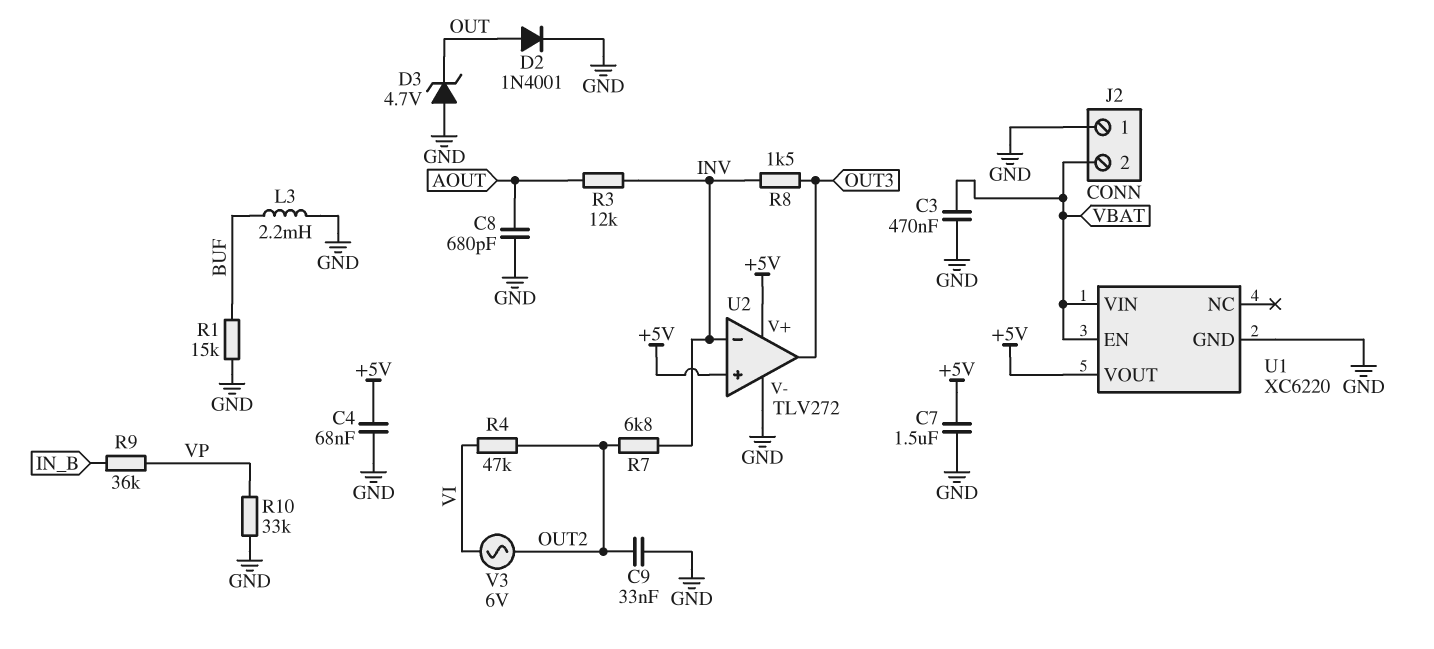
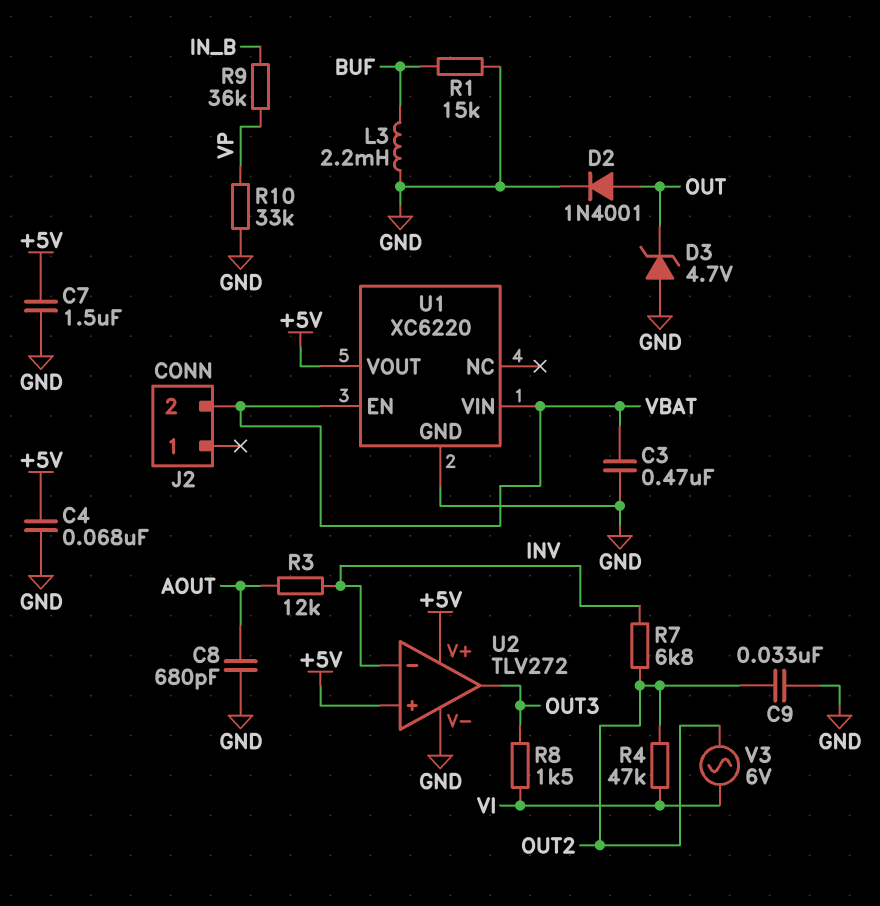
J2 pin 1: GND -> none
R8: 1.5k (INV, OUT3) -> 1.5k (OUT3, VI)

